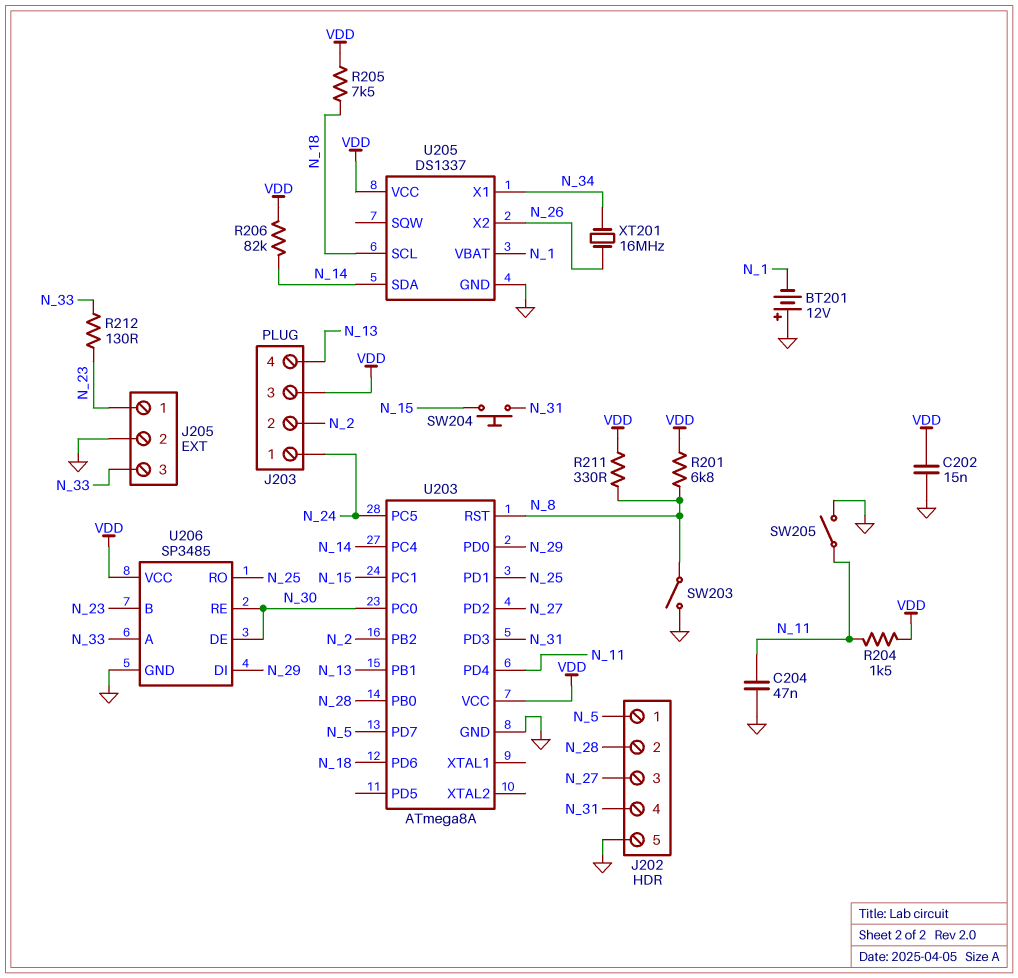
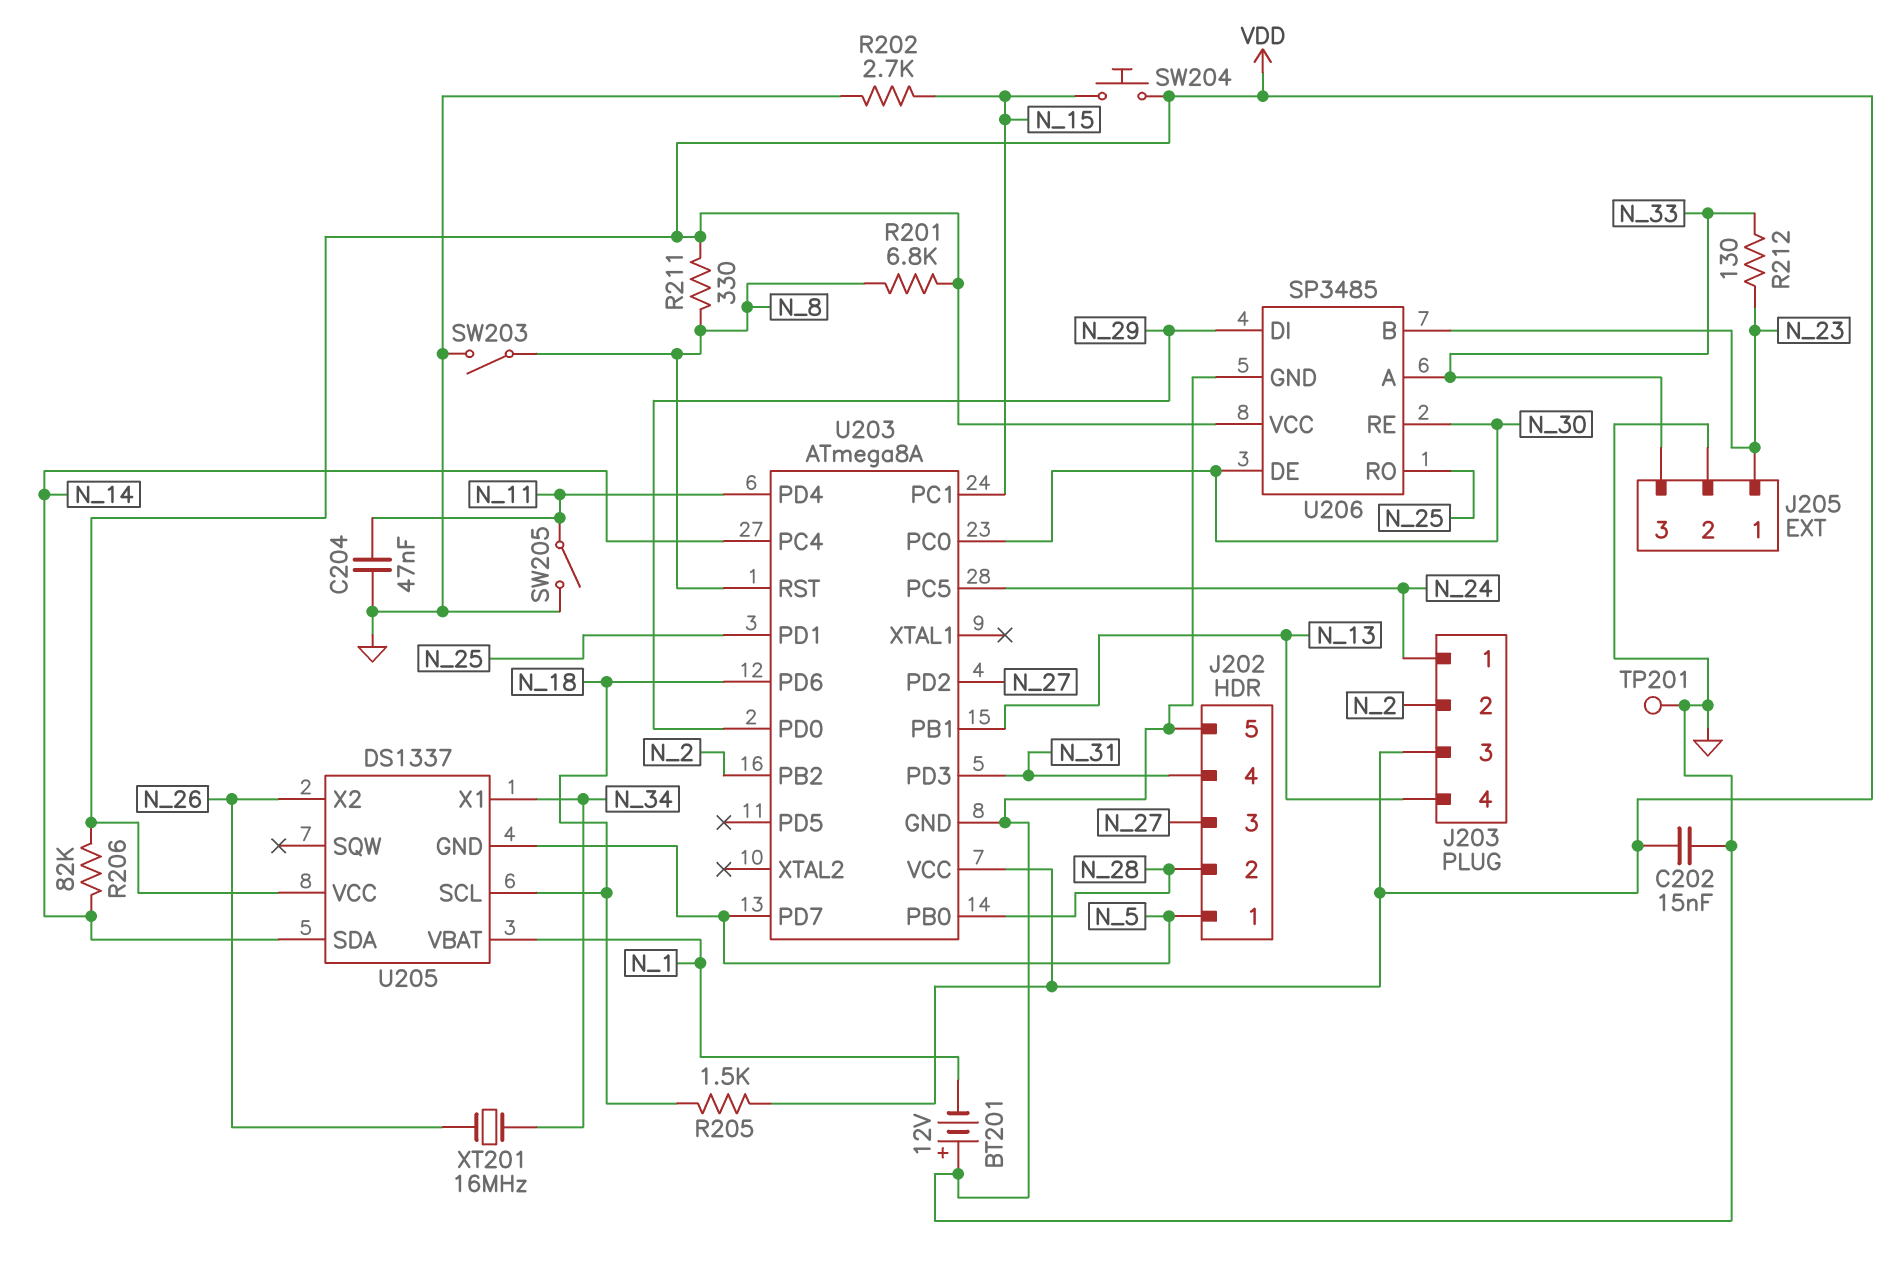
R202: none -> 2.7k (GND, N_15)
R204: 1.5k (N_11, VDD) -> none
R205: 7.5k (N_18, VDD) -> 1.5k (N_18, VDD)
SW204: button (N_15, N_31) -> button (N_15, VDD)
TP201: none -> test point (GND)
U205 pin GND: GND -> N_5

